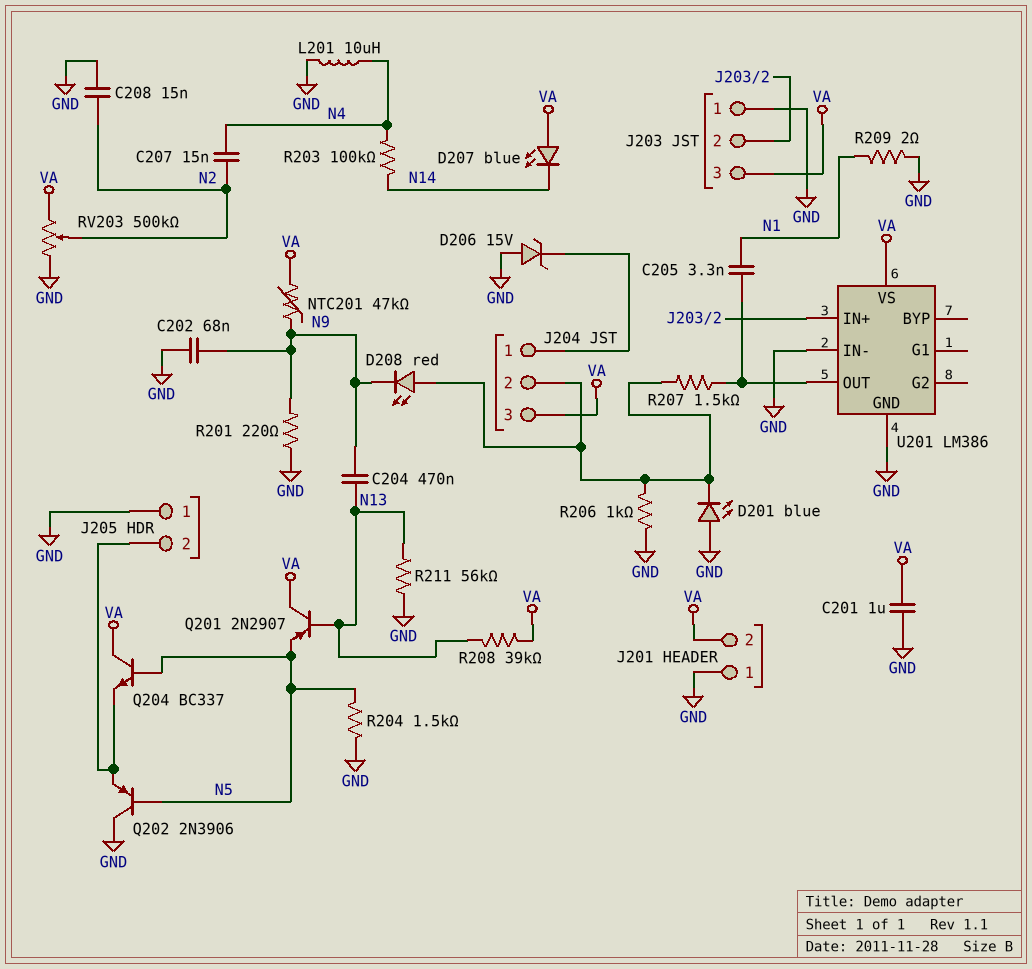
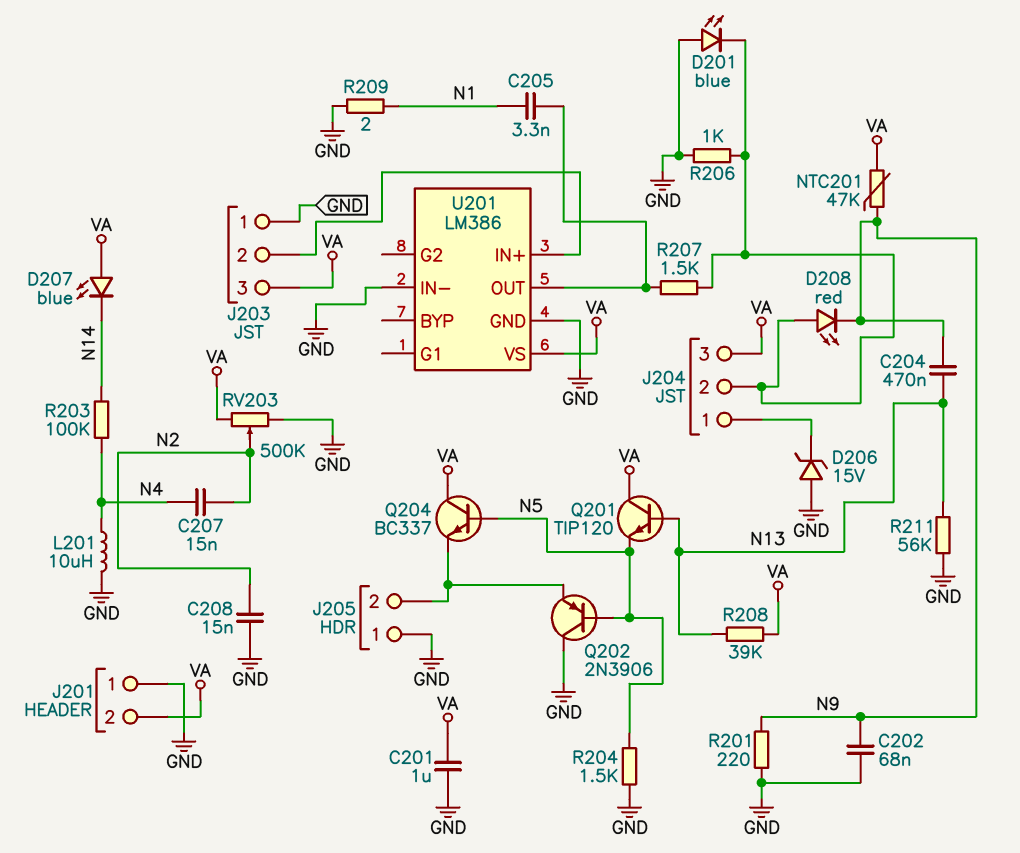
Q201: PNP 2N2907 (B N13, C VA, E N5) -> NPN TIP120 (B N13, C VA, E N5)

